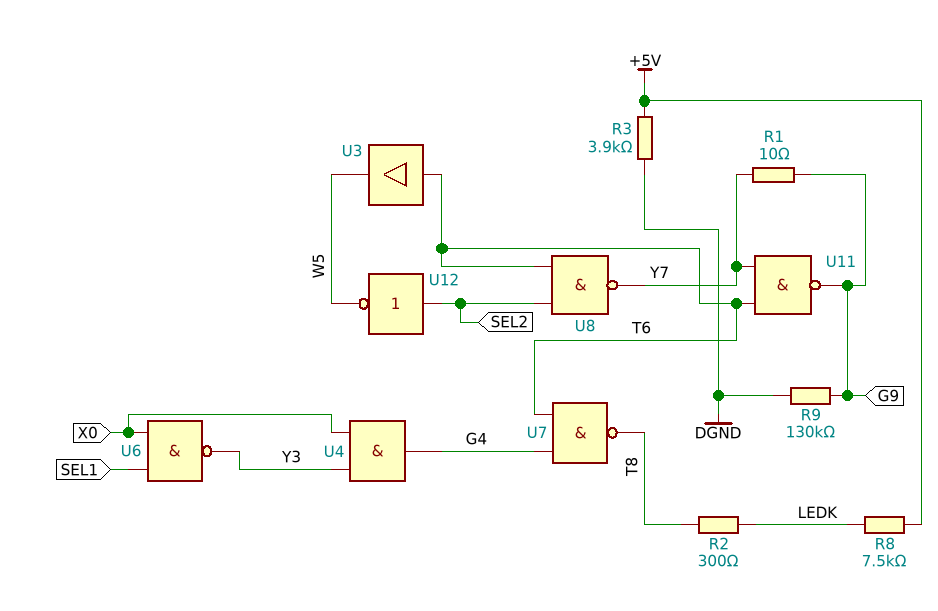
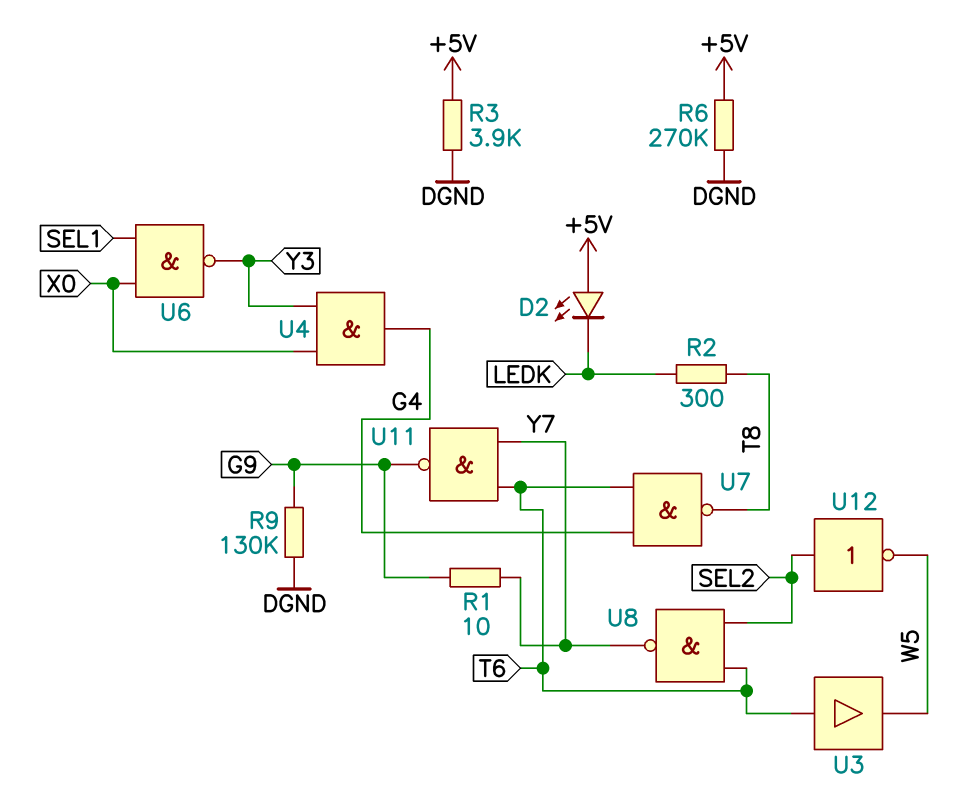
D2: none -> LED (A +5V, K LEDK)
R6: none -> 270k (+5V, DGND)
R8: 7.5k (+5V, LEDK) -> none

